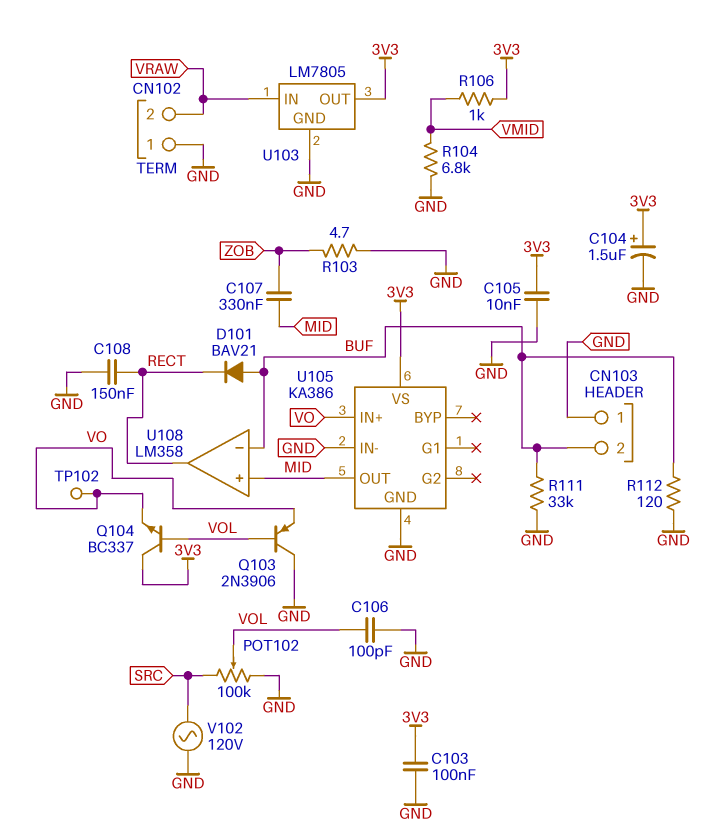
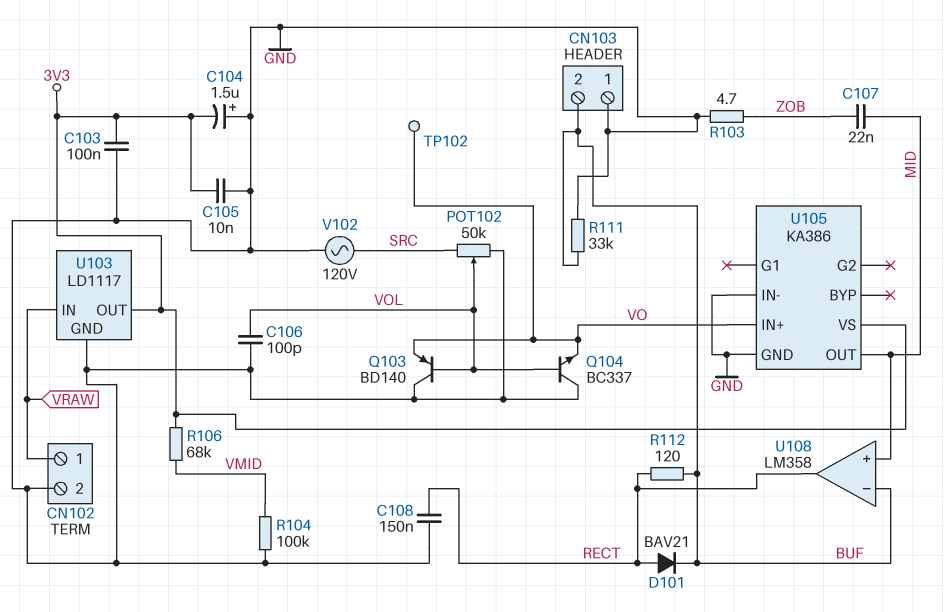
C104: 1.5uF (plus 3V3, minus GND) -> 1.5uF (plus GND, minus 3V3)
C107: 330nF (MID, ZOB) -> 22nF (MID, ZOB)
CN102 pin 1: GND -> VRAW
CN102 pin 2: VRAW -> GND
D101: diode BAV21 (A BUF, K RECT) -> diode BAV21 (A RECT, K BUF)
POT102: 100k (GND, SRC, wiper VOL) -> 50k (GND, SRC, wiper VOL)
Q103: PNP 2N3906 (B VOL, C GND, E VO) -> PNP BD140 (B VOL, C GND, E VO)
Q104: NPN BC337 (B VOL, C 3V3, E VO) -> NPN BC337 (B VOL, C GND, E VO)
R104: 6.8k (GND, VMID) -> 100k (GND, VMID)
R106: 1k (3V3, VMID) -> 68k (3V3, VMID)
R112: 120 (BUF, GND) -> 120 (BUF, RECT)
U103: LM7805 -> LD1117

